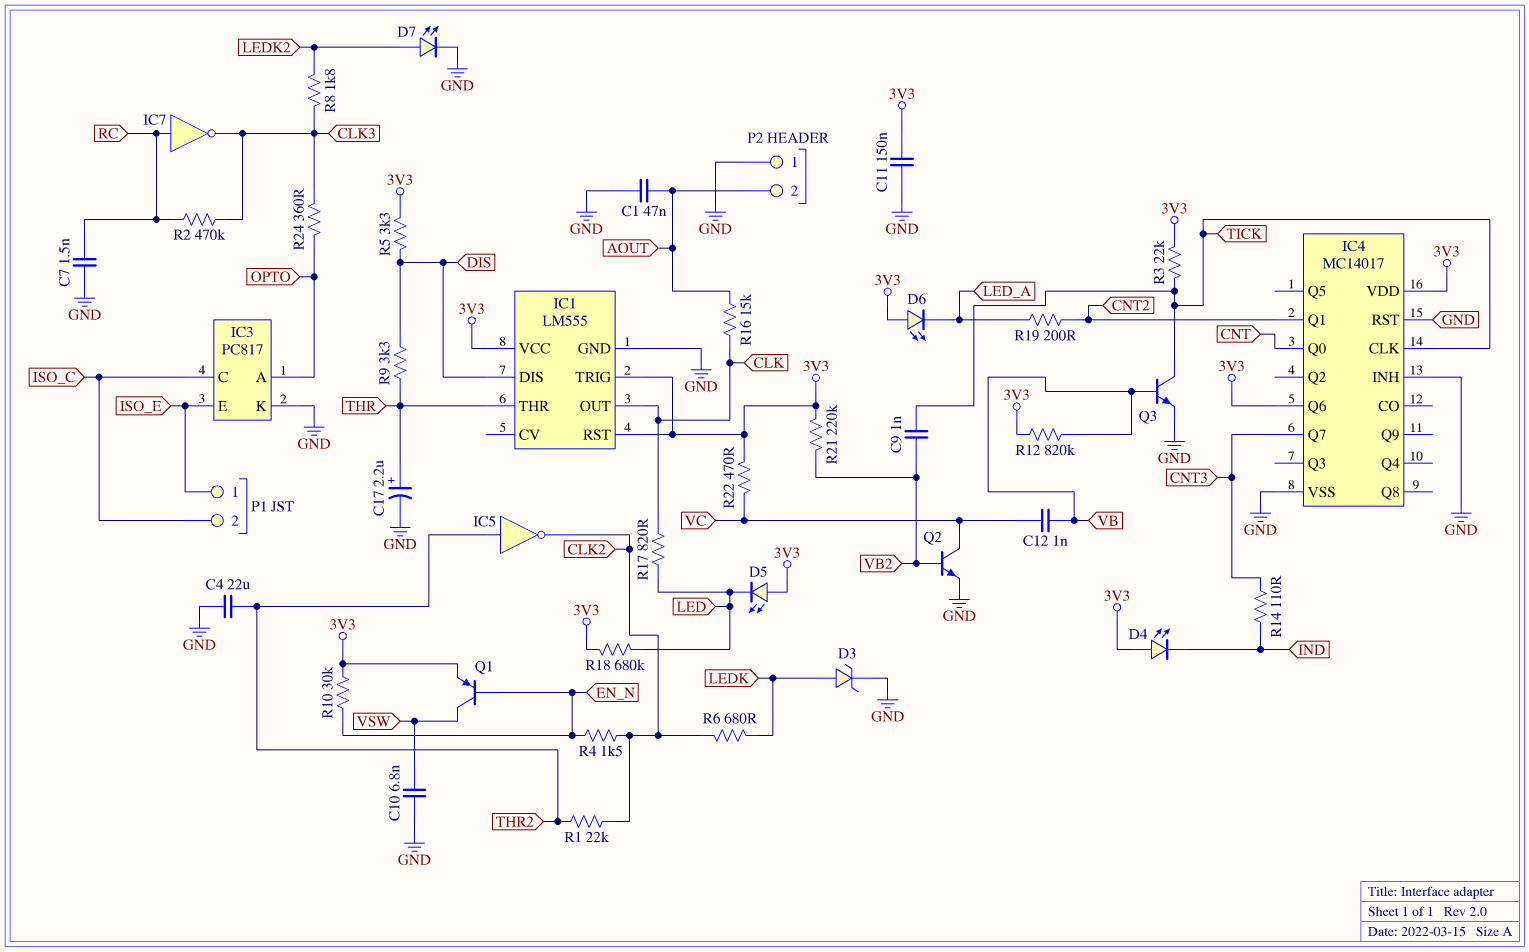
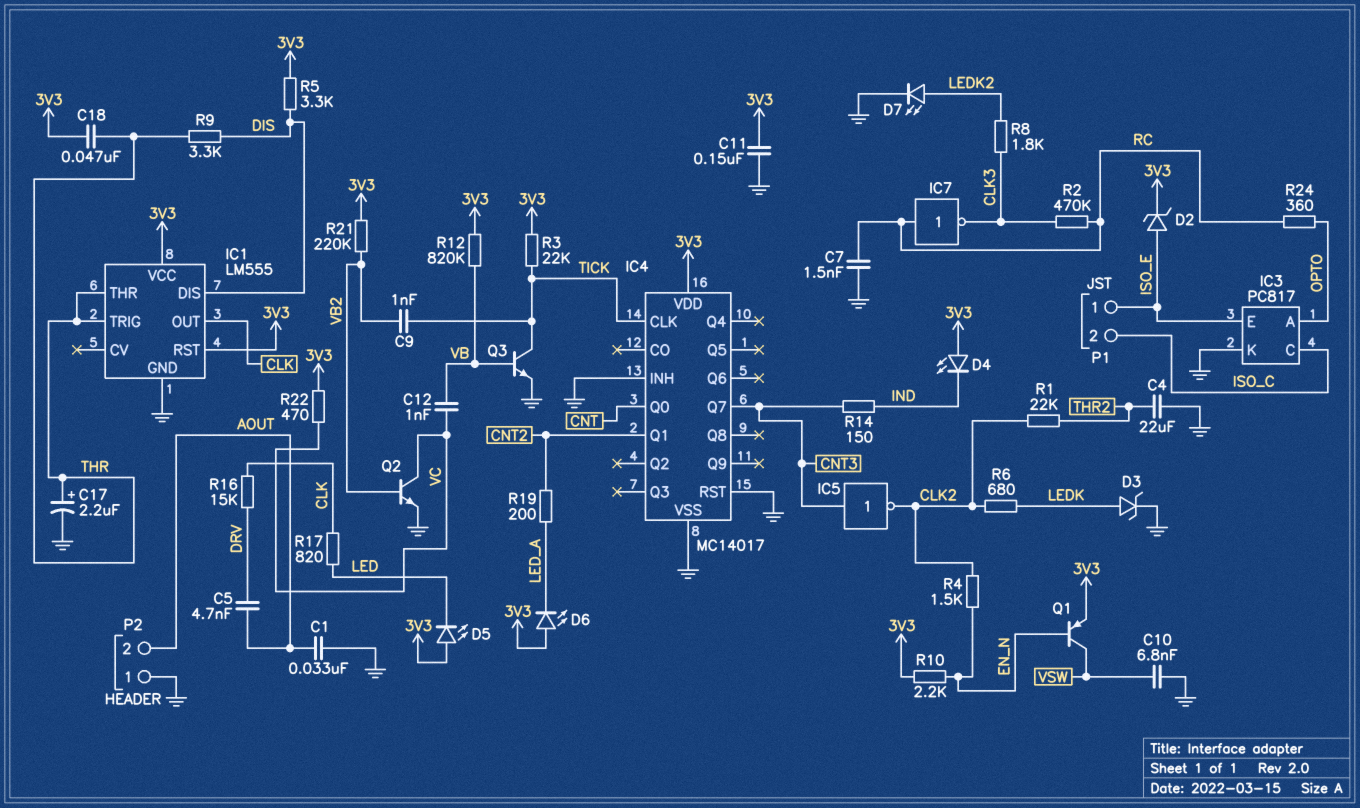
C1: 47nF (AOUT, GND) -> 33nF (AOUT, GND)
C5: none -> 4.7nF (AOUT, DRV)
C18: none -> 47nF (3V3, THR)
D2: none -> zener (A ISO_E, K 3V3)
IC1 pin TRIG: 3V3 -> THR
IC4 pin Q6: 3V3 -> none
IC5: NOT (in THR2, out CLK2) -> NOT (in CNT3, out CLK2)
R10: 30k (3V3, EN_N) -> 2.2k (3V3, EN_N)
R14: 110 (CNT3, IND) -> 150 (CNT3, IND)
R16: 15k (AOUT, CLK) -> 15k (CLK, DRV)
R18: 680k (3V3, LED) -> none
R24: 360 (CLK3, OPTO) -> 360 (OPTO, RC)

